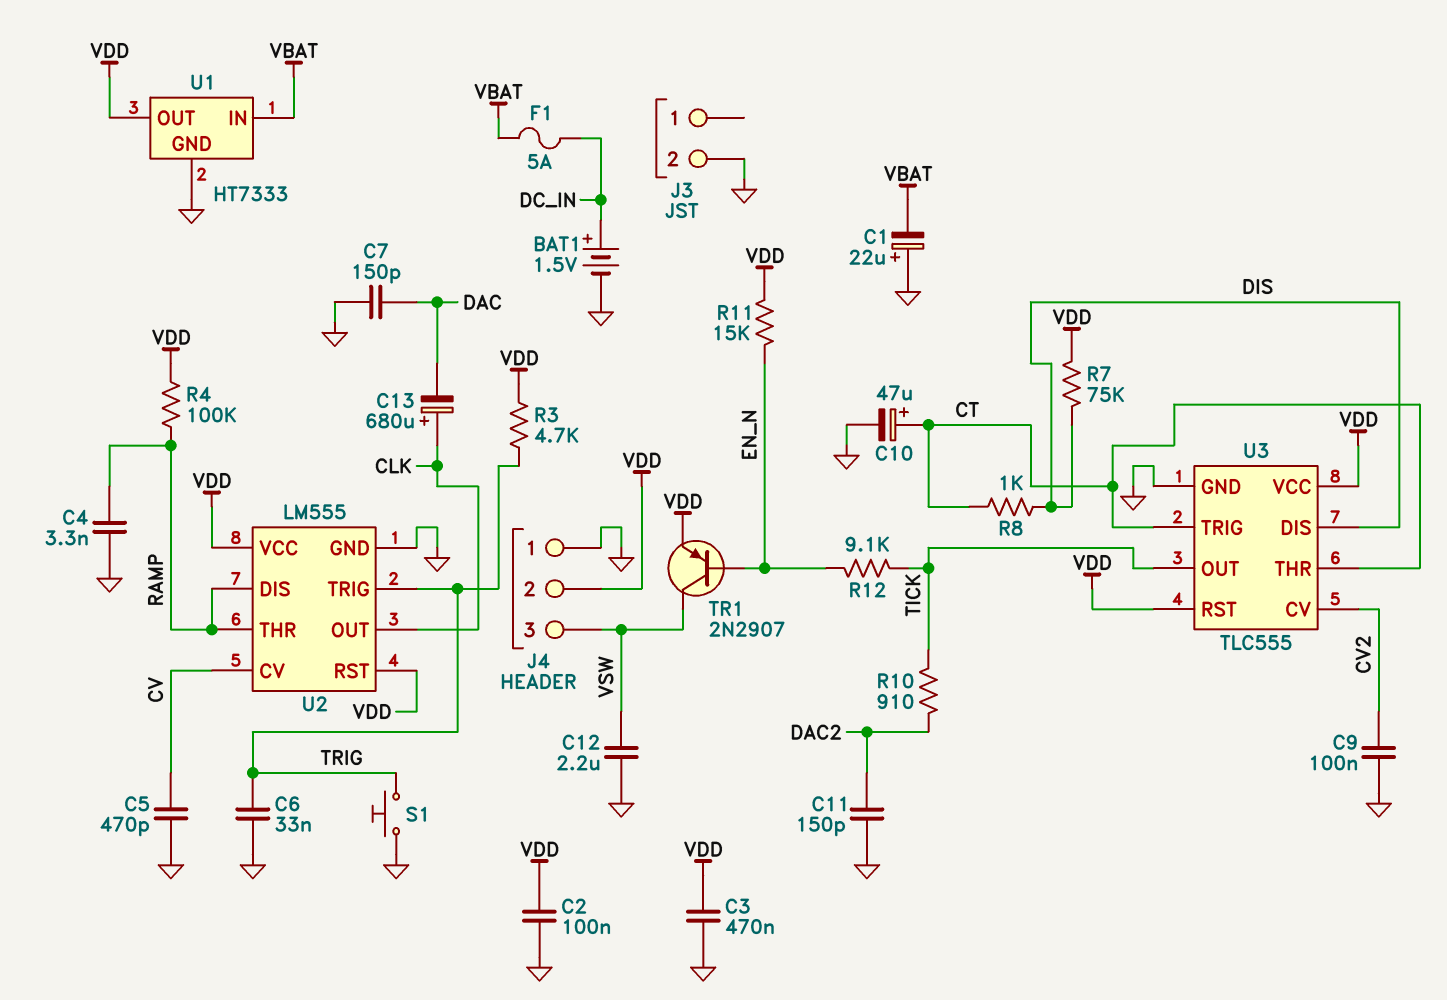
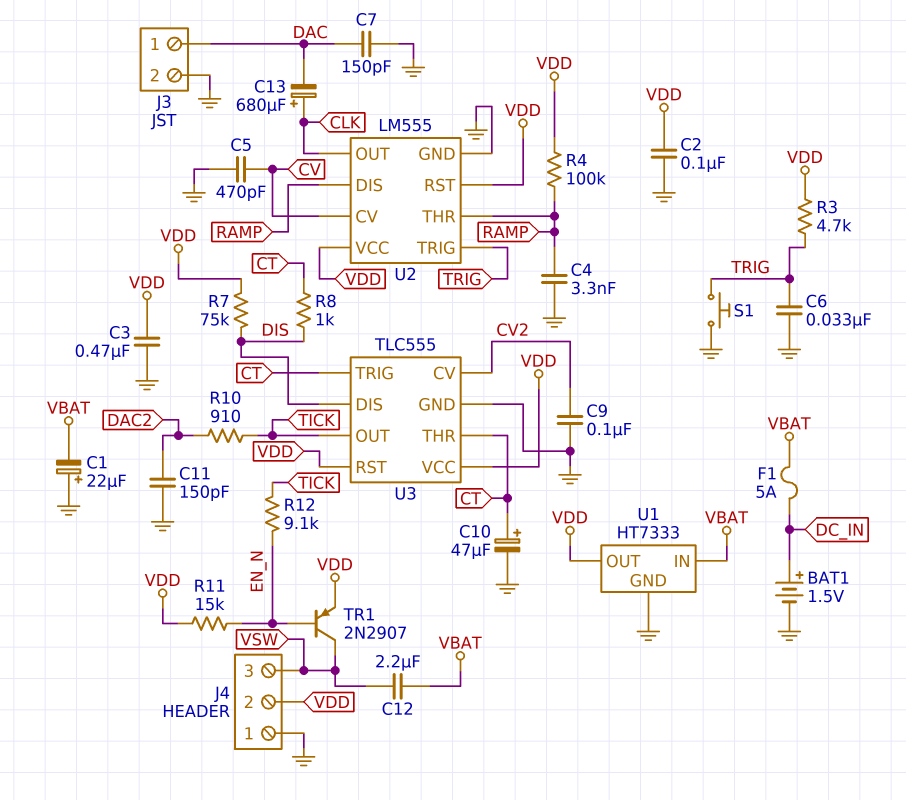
C12: 2.2uF (GND, VSW) -> 2.2uF (VBAT, VSW)
J3 pin 1: none -> DAC

